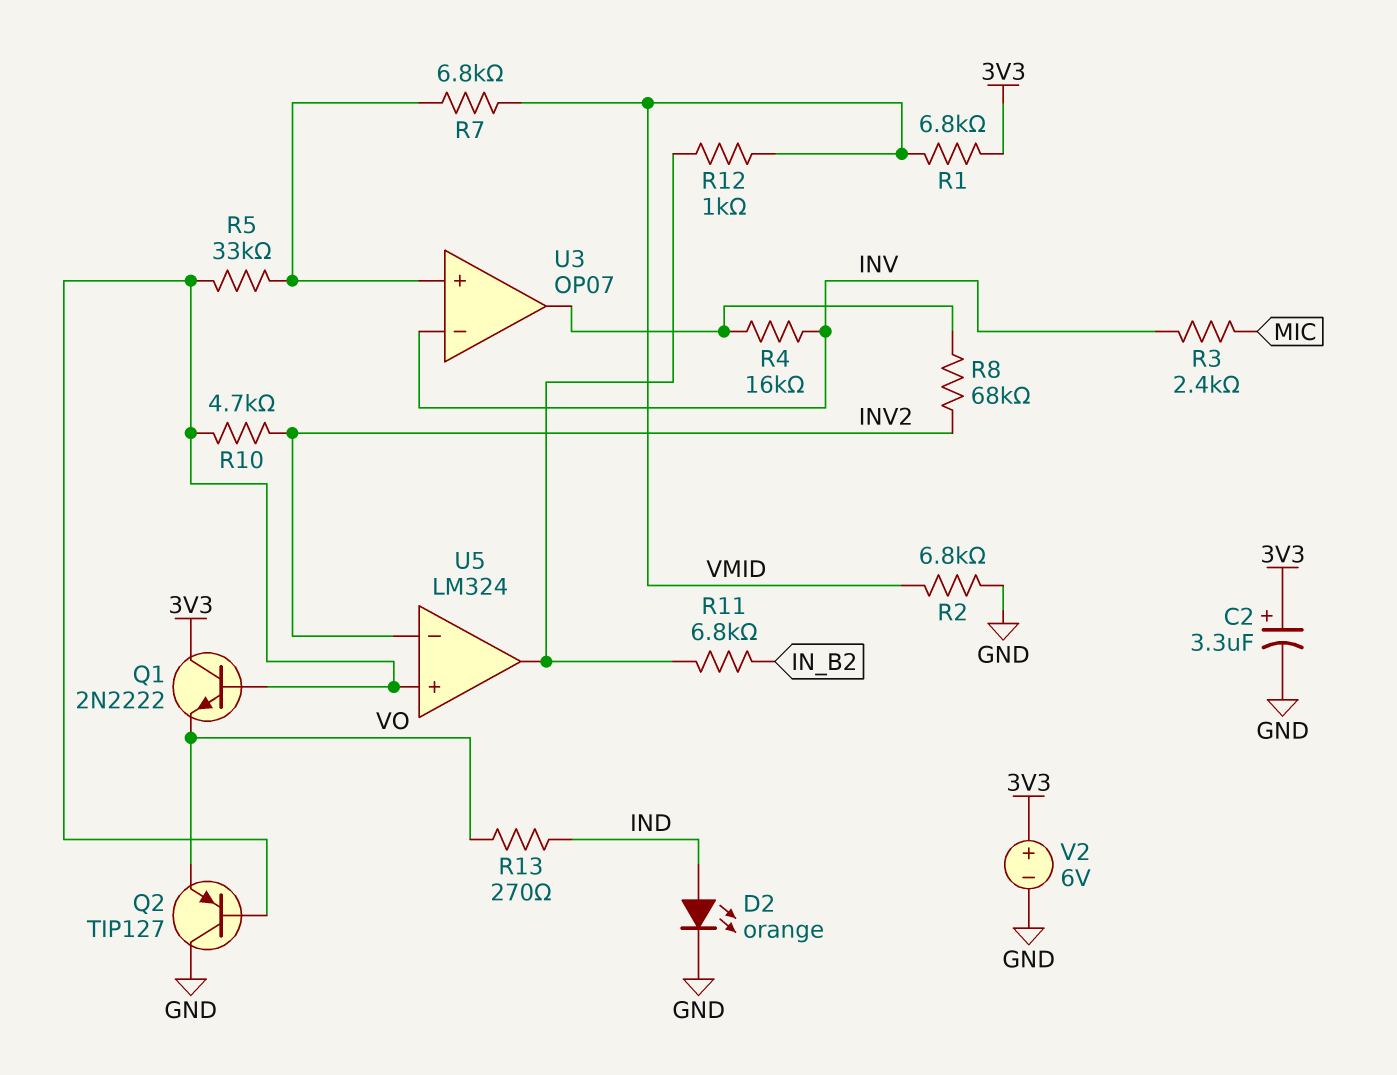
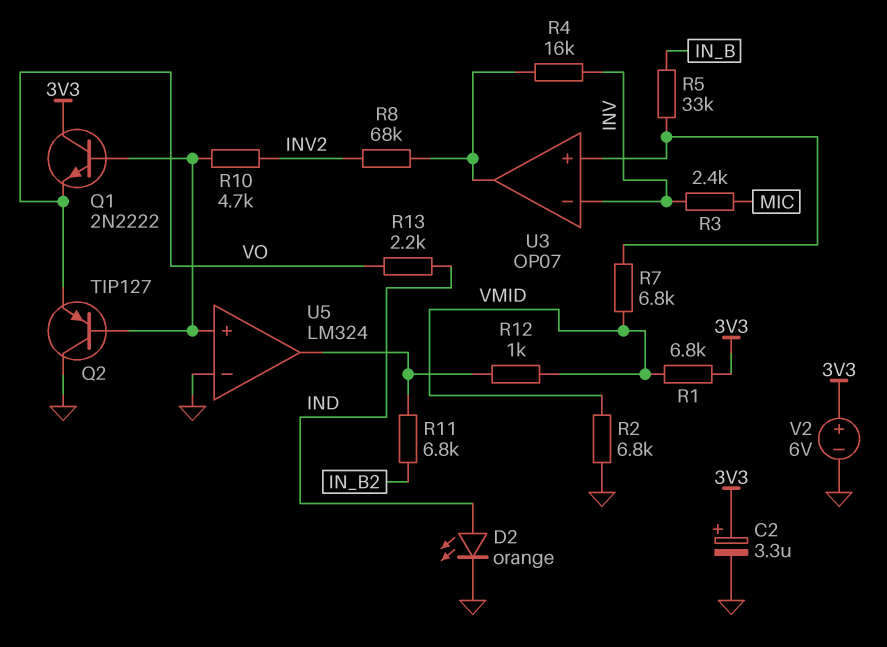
R5: 33k (U3/in+, U5/in+) -> 33k (IN_B, U3/in+)
R13: 270 (IND, VO) -> 2.2k (IND, VO)
U5 pin in-: INV2 -> GND

